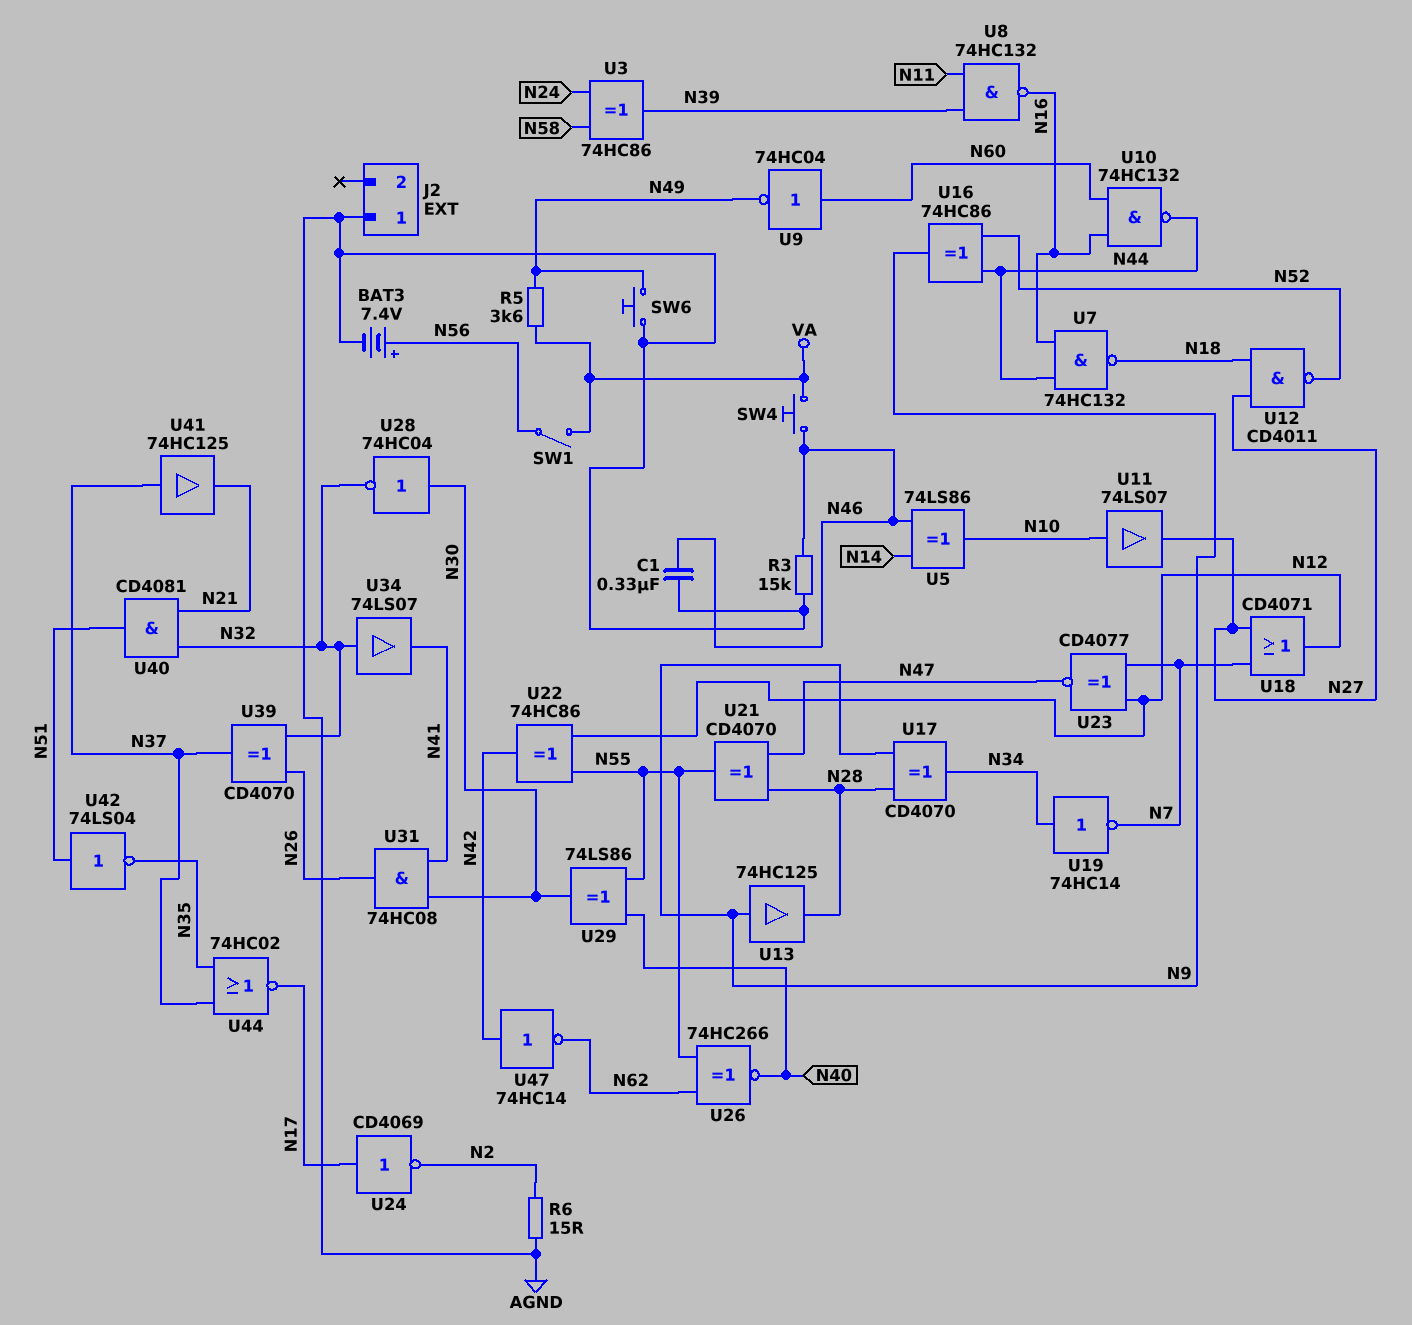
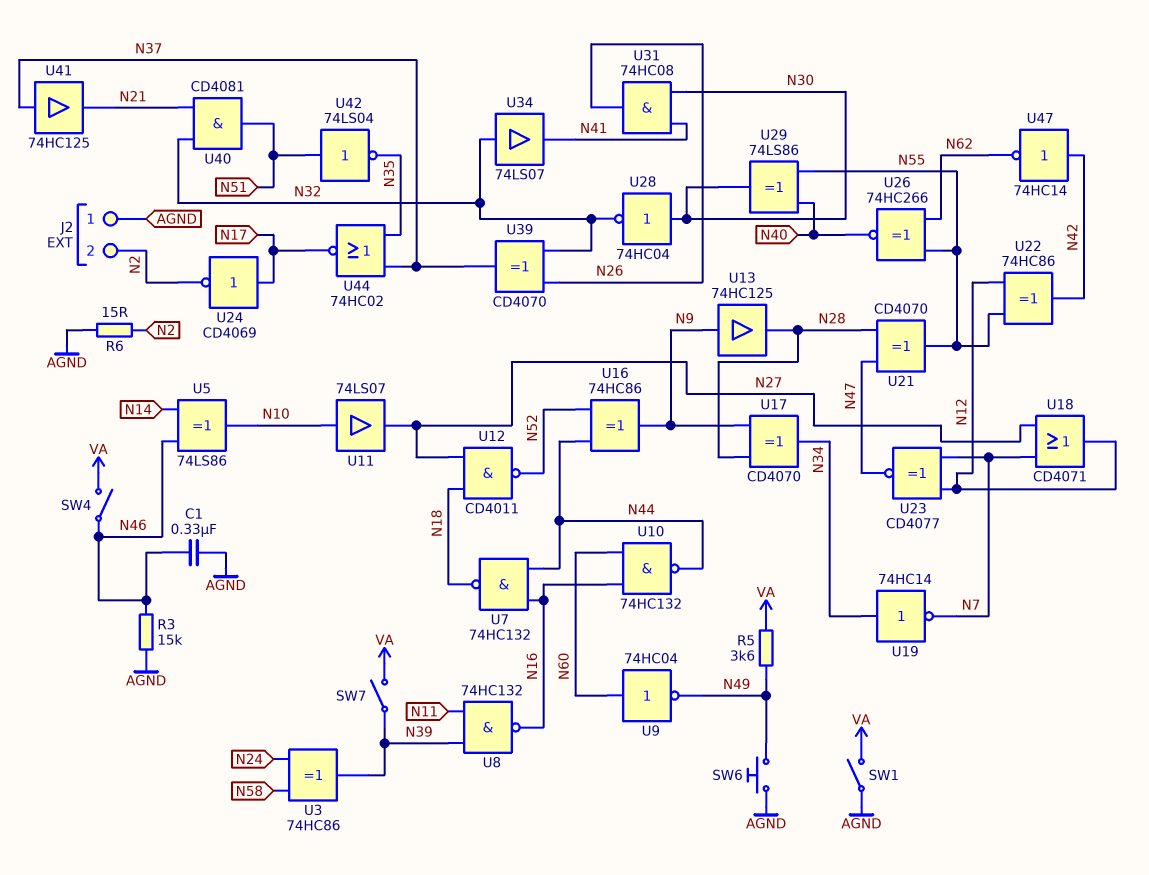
BAT3: 7.4V (plus N56, minus AGND) -> none
J2 pin 2: none -> N2
SW1: switch (N56, VA) -> switch (AGND, VA)
SW4: button (N46, VA) -> switch (N46, VA)
SW7: none -> switch (N39, VA)

